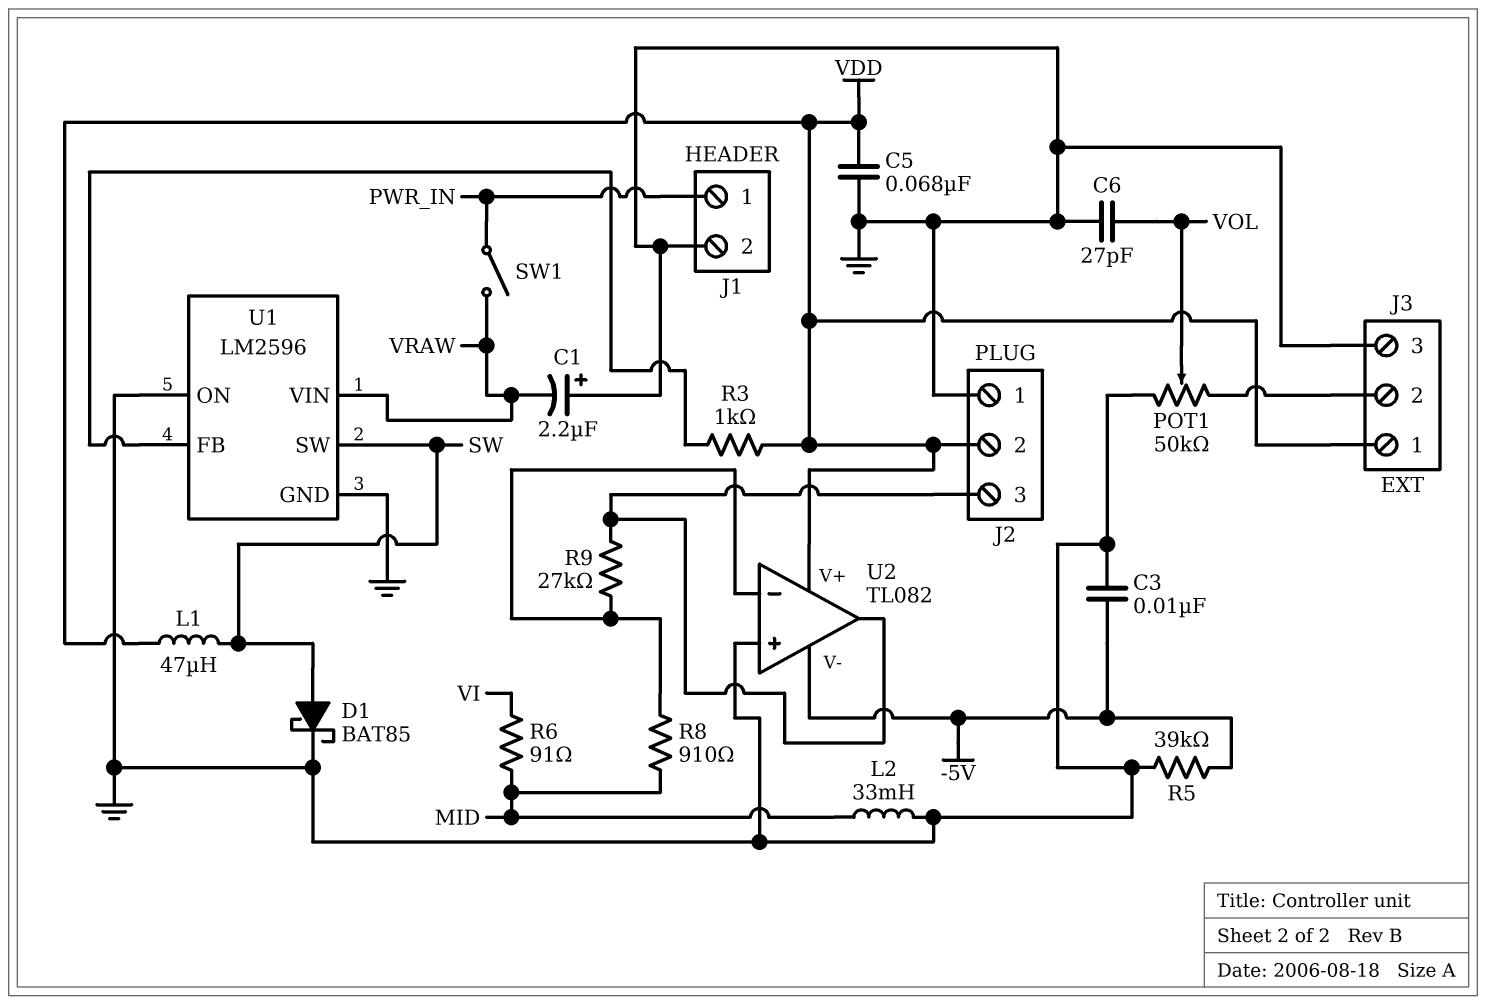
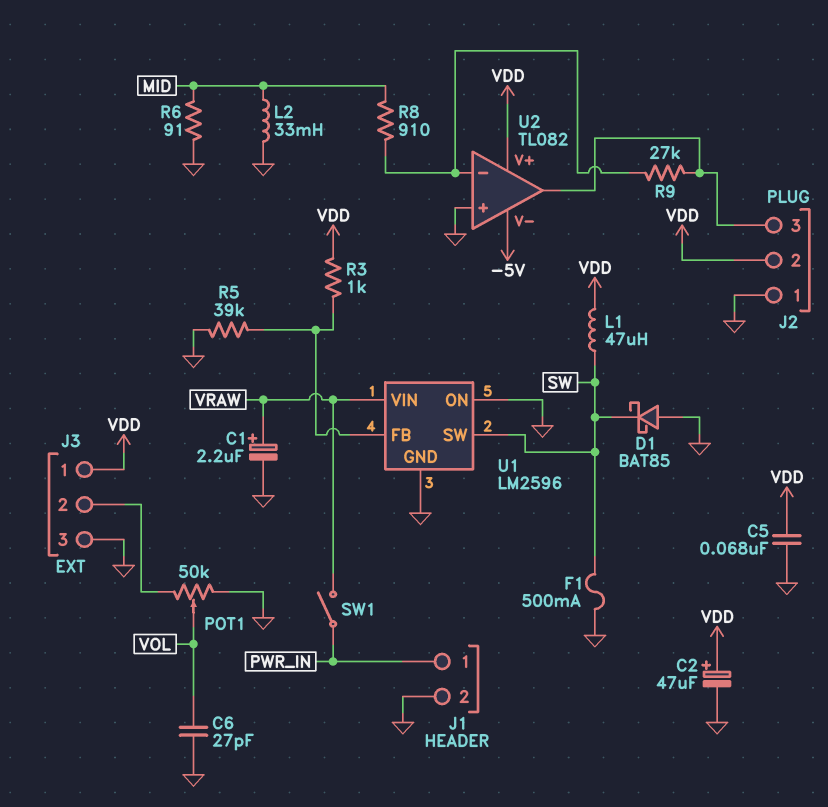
C1: 2.2uF (plus GND, minus VRAW) -> 2.2uF (plus VRAW, minus GND)
C2: none -> 47uF (plus VDD, minus GND)
C3: 10nF (-5V, GND) -> none
D1: schottky BAT85 (A SW, K GND) -> schottky BAT85 (A GND, K SW)
F1: none -> 500mA (GND, SW)
R5: 39k (-5V, GND) -> 39k (GND, U1/FB)
R6: 91 (MID, VI) -> 91 (GND, MID)

